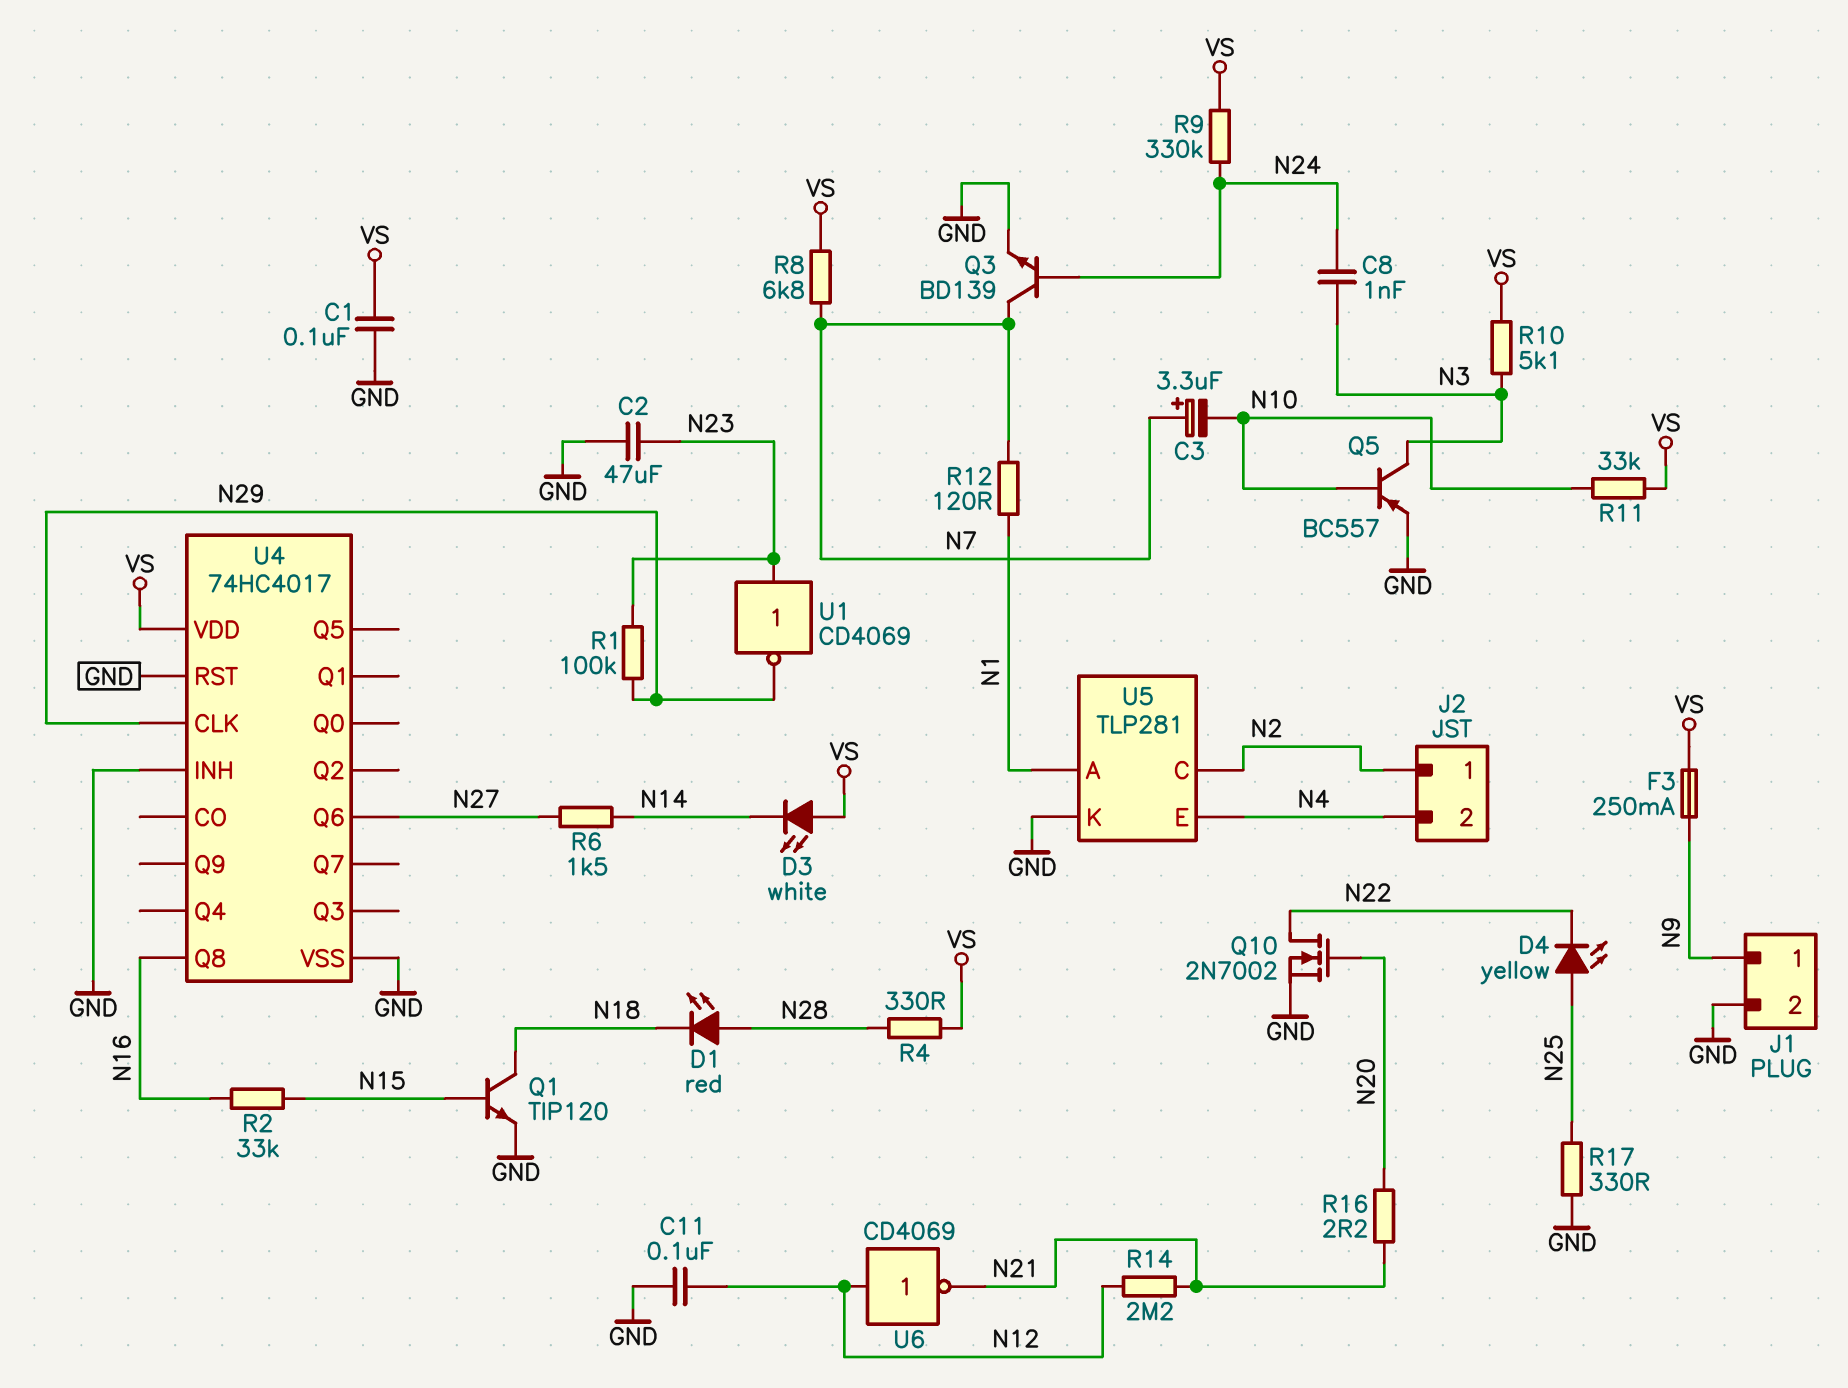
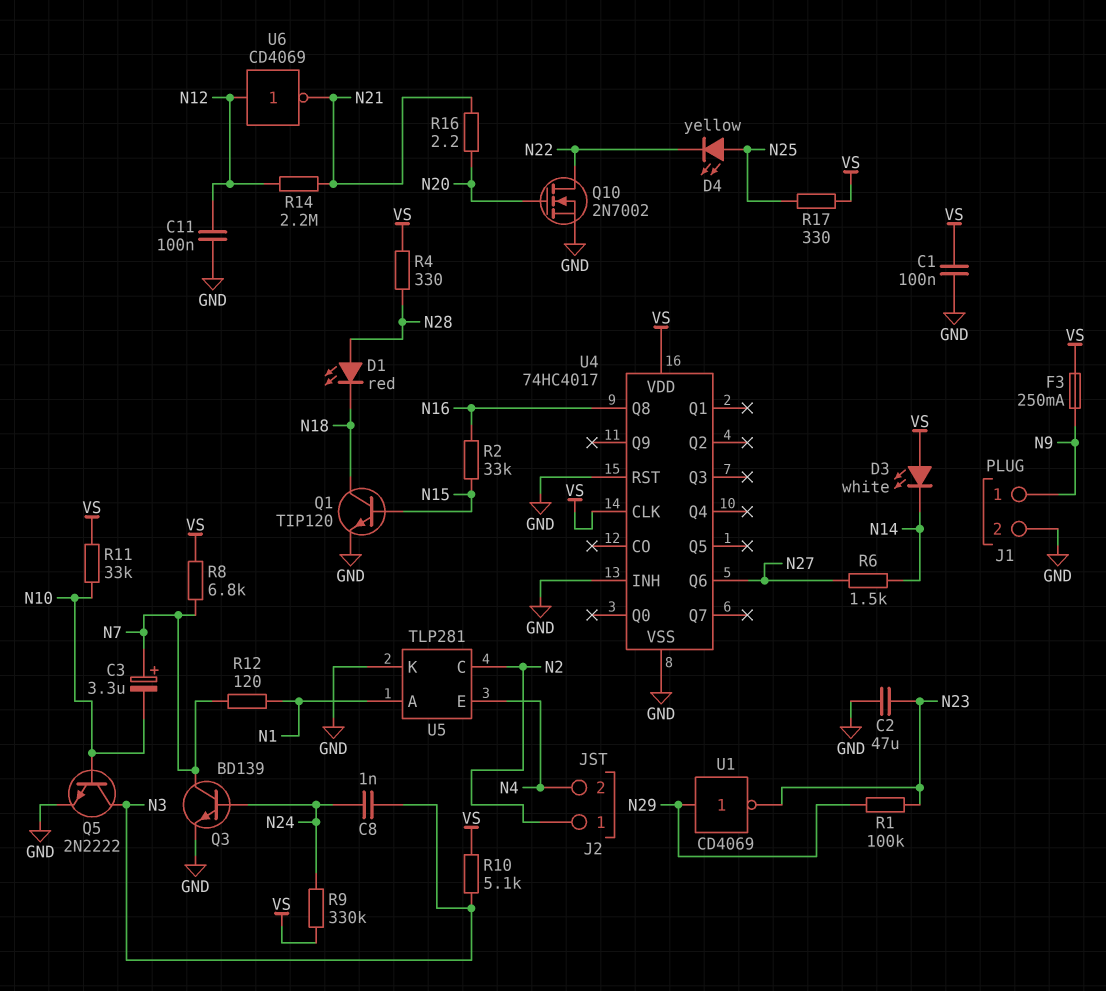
Q5: PNP BC557 (B N10, C N3, E GND) -> NPN 2N2222 (B N10, C N3, E GND)
R17: 330 (GND, N25) -> 330 (N25, VS)
U1: NOT CD4069 (in N23, out N29) -> NOT CD4069 (in N29, out N23)
U4 pin CLK: N29 -> VS

